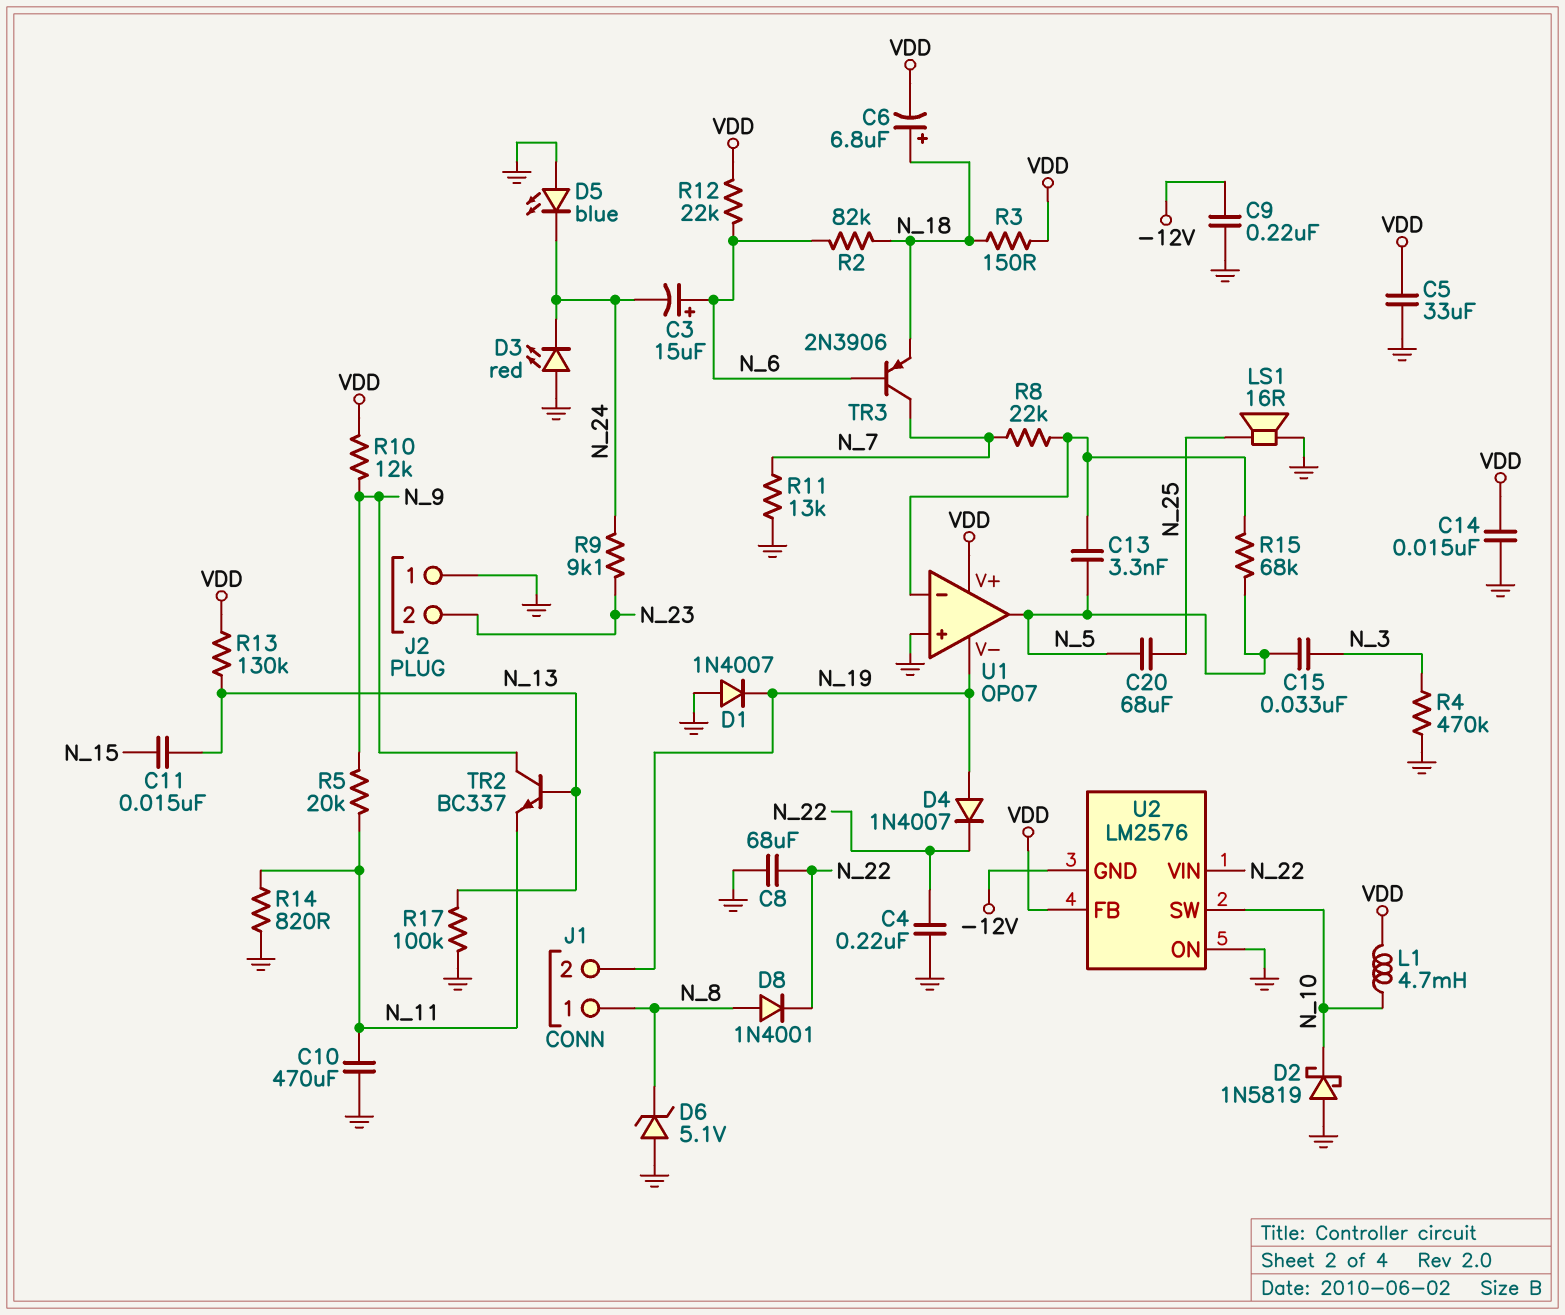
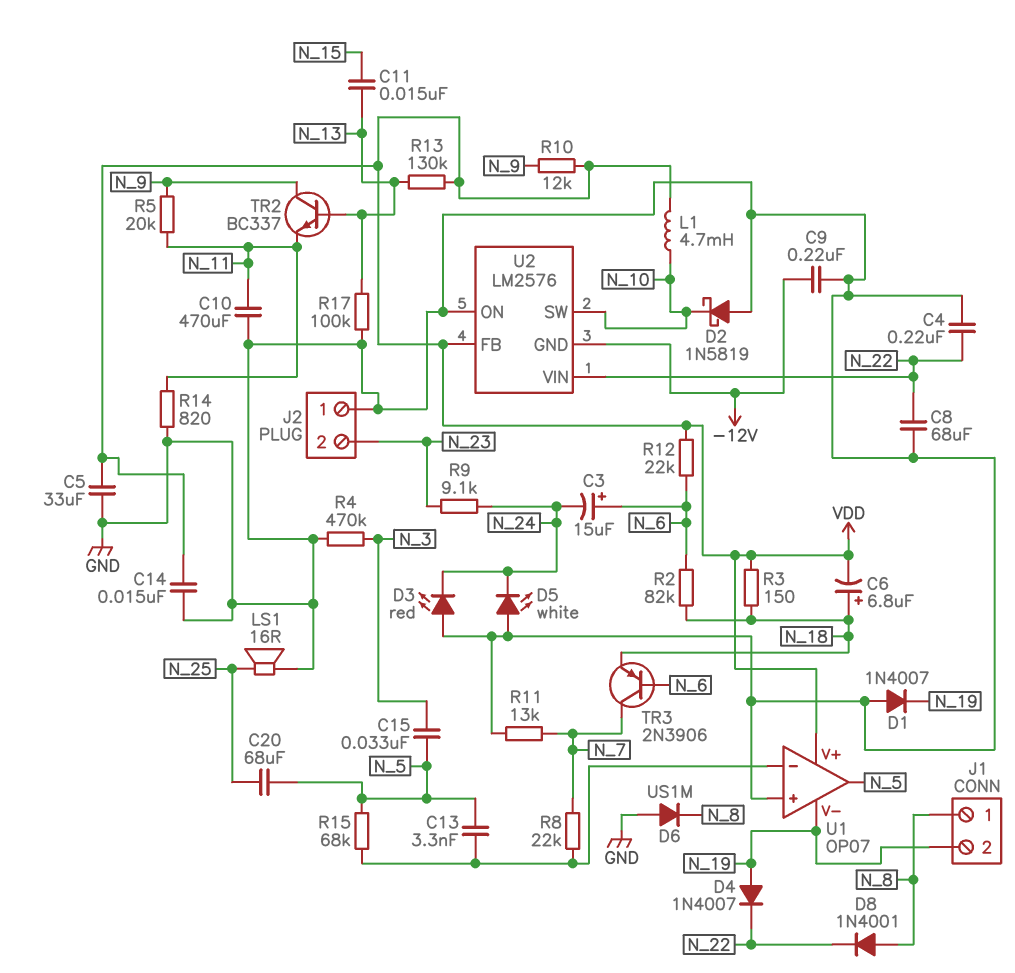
D5: LED blue (A GND, K N_24) -> LED white (A GND, K N_24)
D6: zener 5.1V (A GND, K N_8) -> diode US1M (A GND, K N_8)

